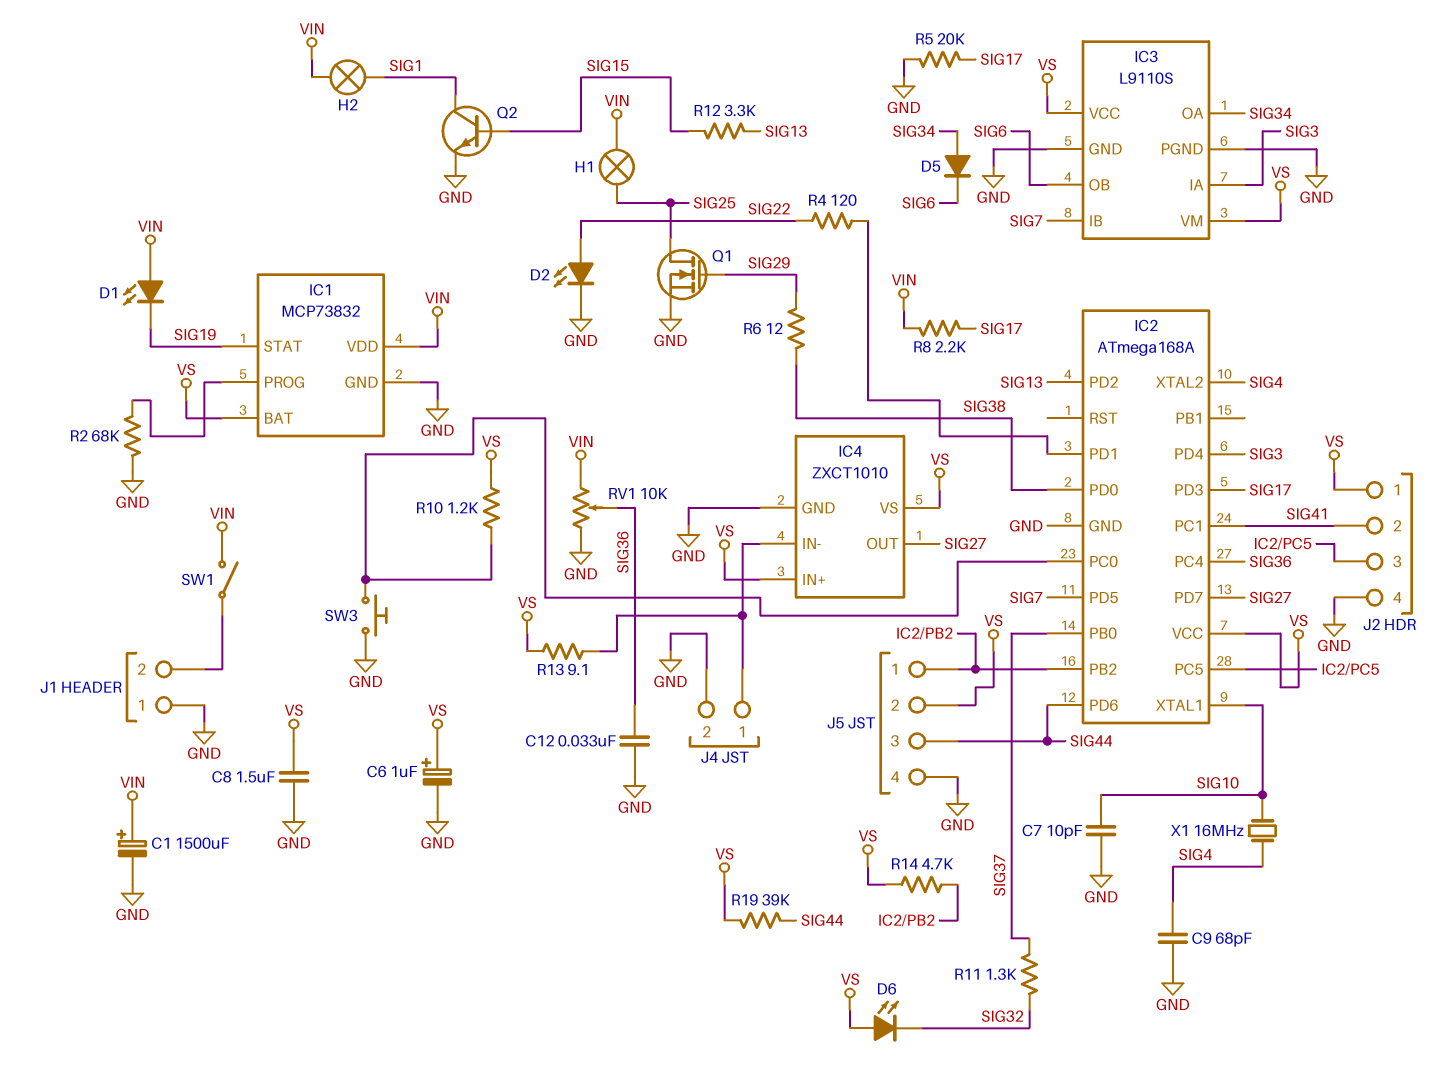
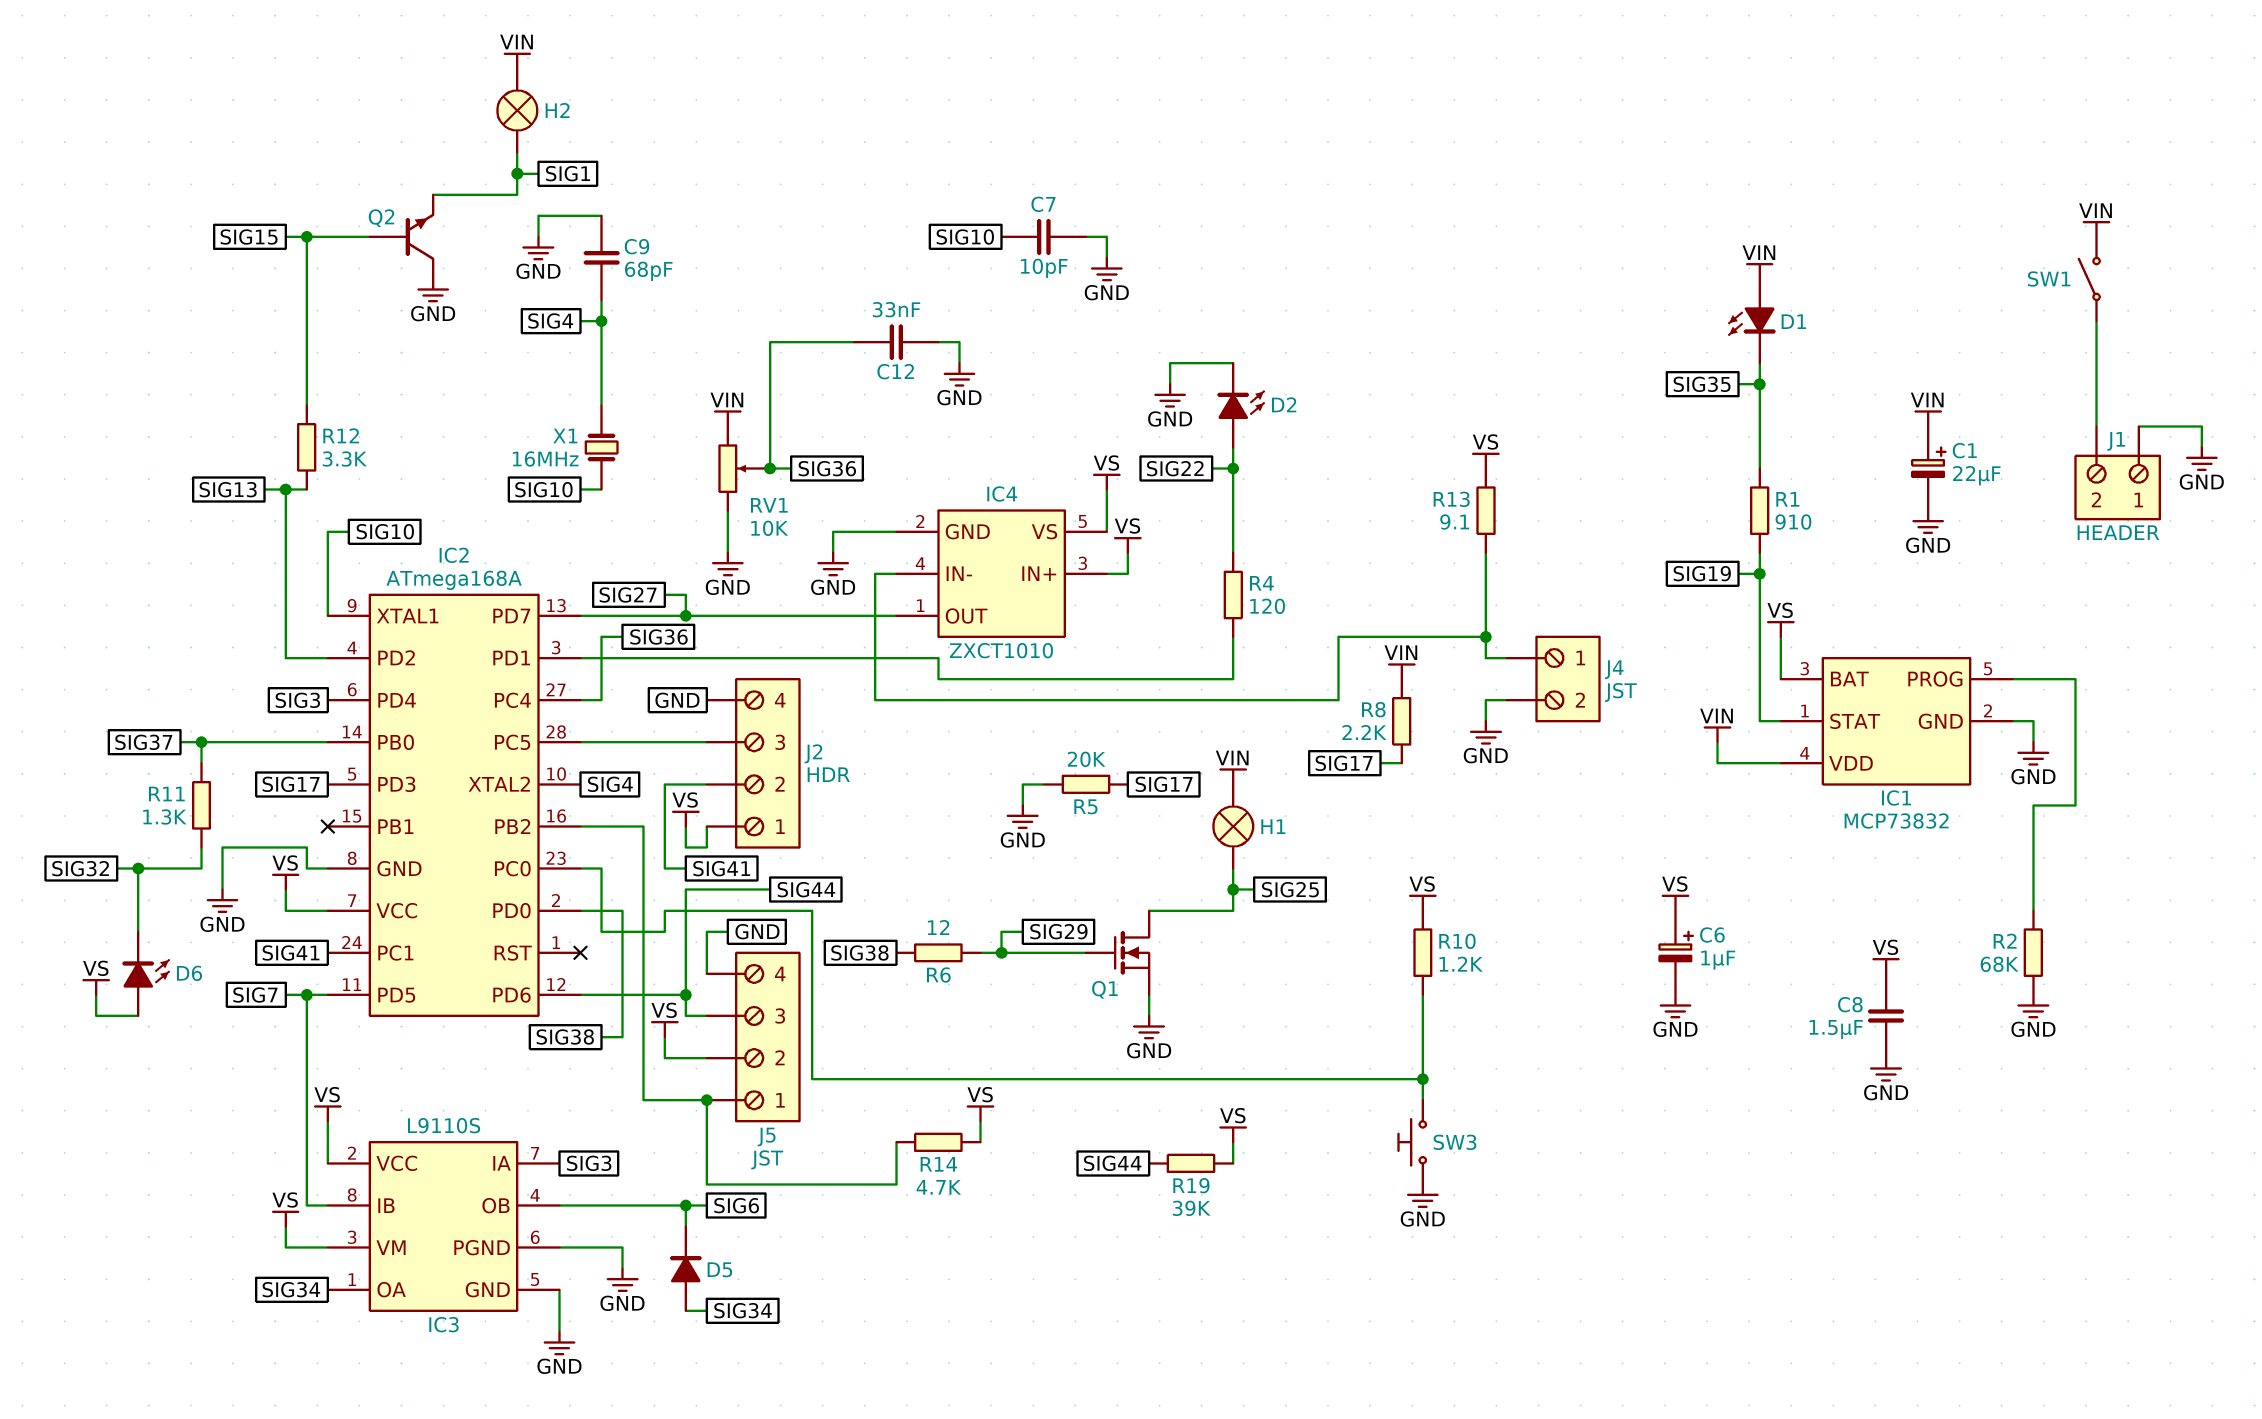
C1: 1500uF (plus VIN, minus GND) -> 22uF (plus VIN, minus GND)
D1: LED (A VIN, K SIG19) -> LED (A VIN, K SIG35)
Q2: NPN (B SIG15, C SIG1, E GND) -> NPN (B SIG15, C GND, E SIG1)
R1: none -> 910 (SIG19, SIG35)

